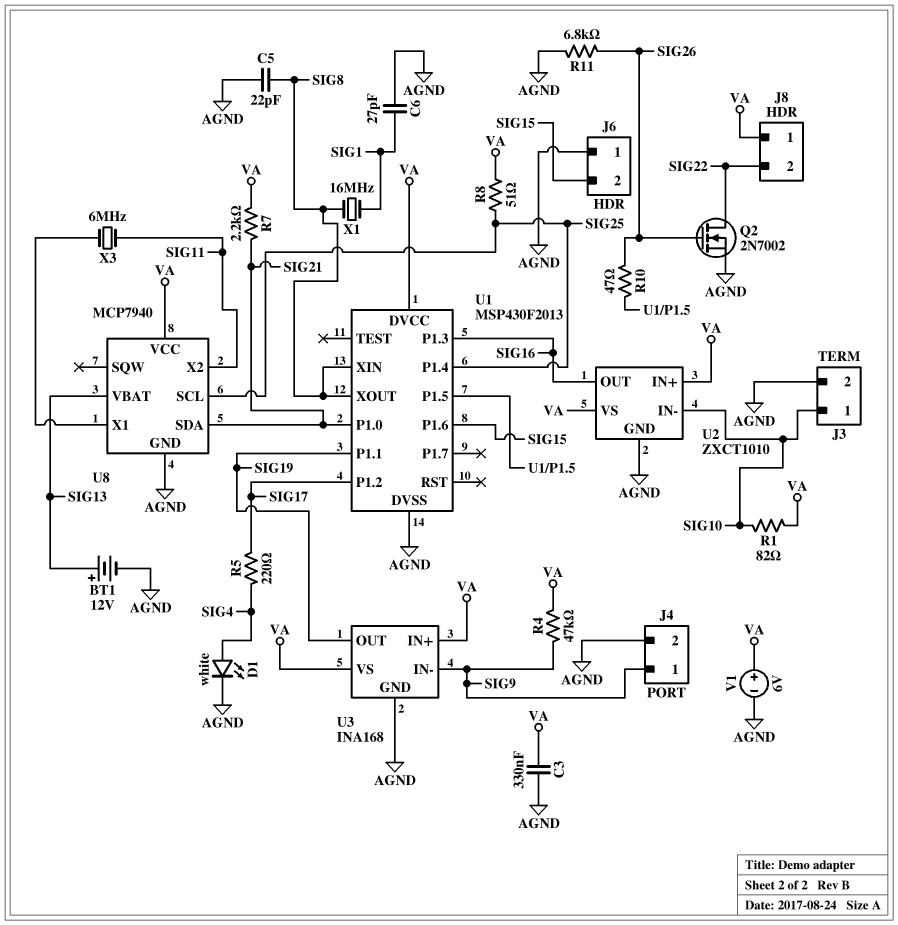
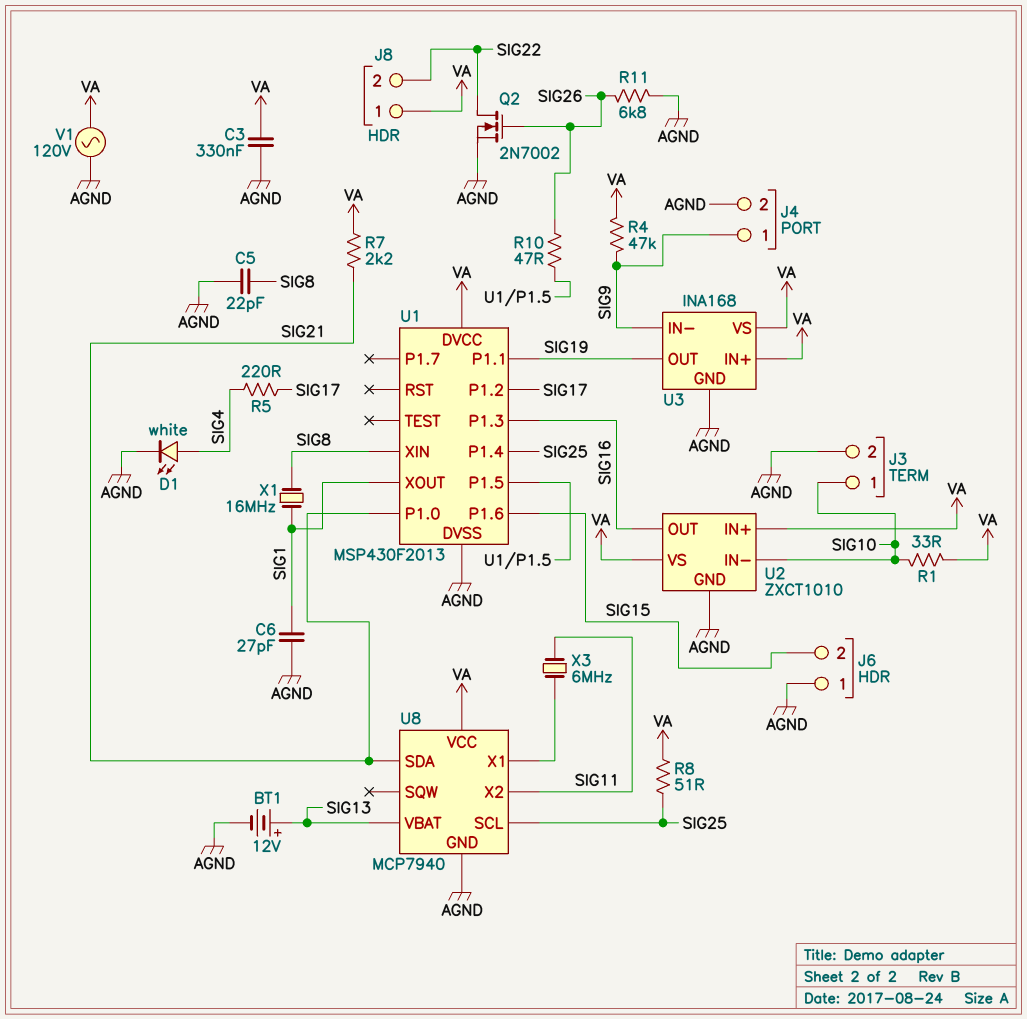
R1: 82 (SIG10, VA) -> 33 (SIG10, VA)
U1 pin XOUT: SIG8 -> SIG1
V1: 6V (plus VA, minus AGND) -> AC 120V (AGND, VA)

